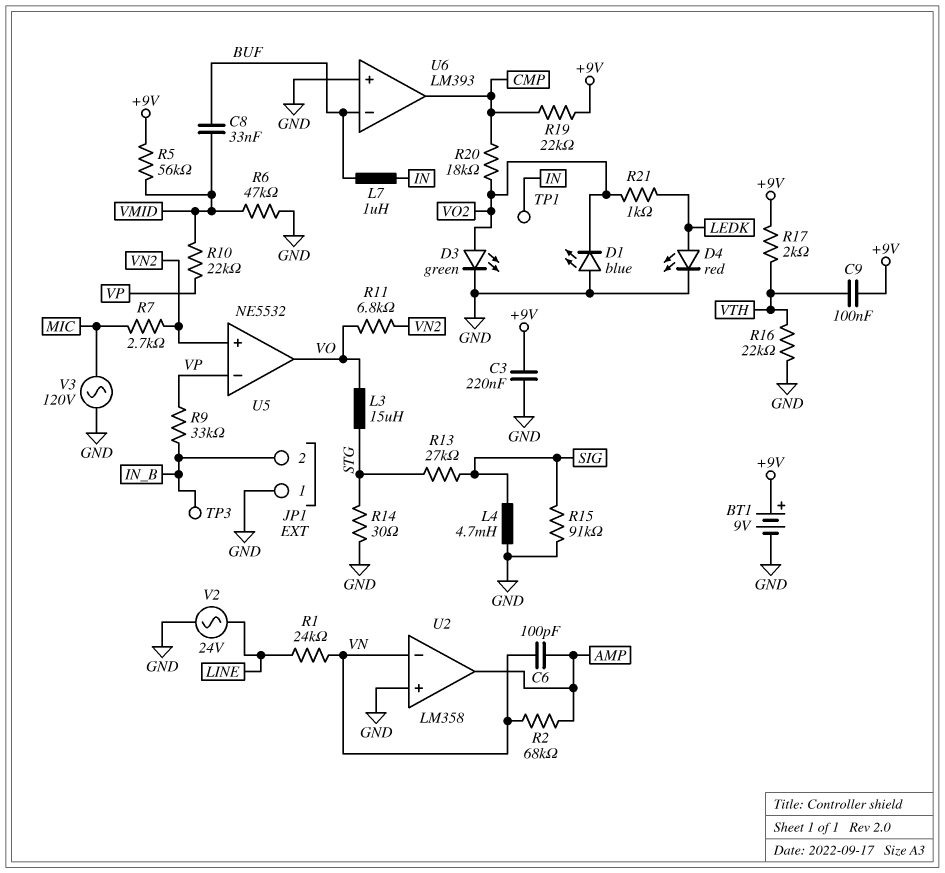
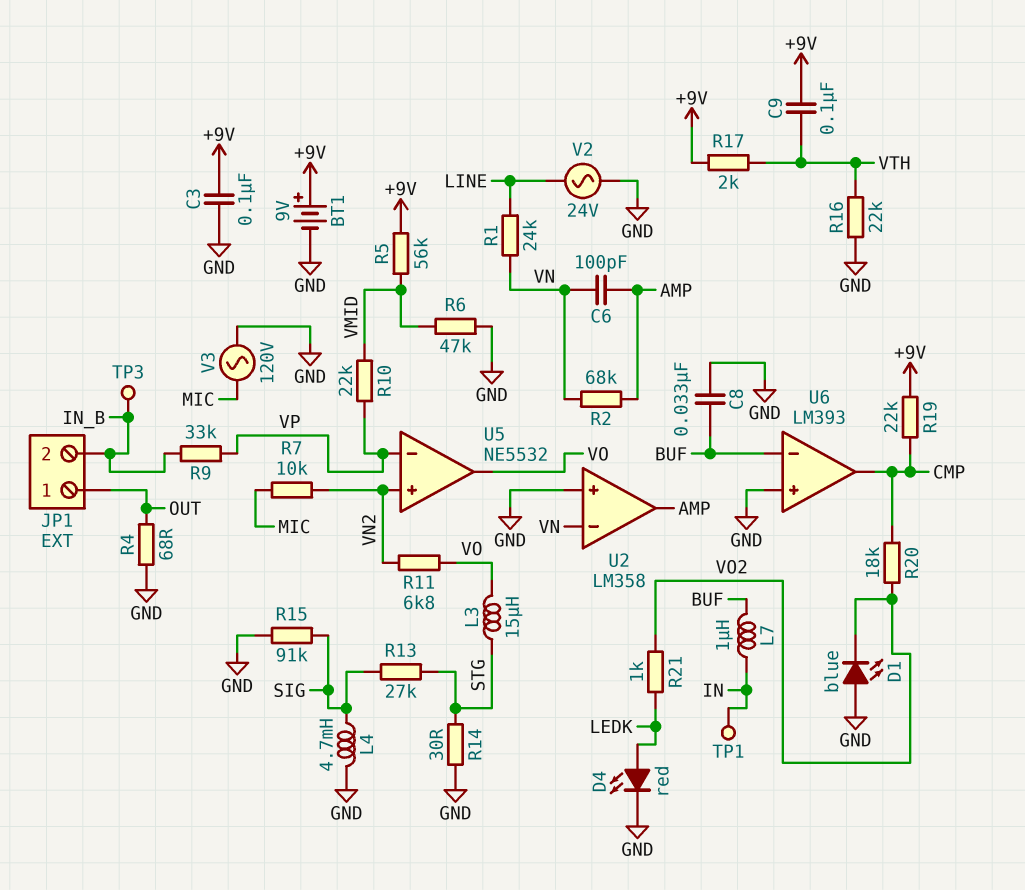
C3: 220nF (+9V, GND) -> 100nF (+9V, GND)
C8: 33nF (BUF, VMID) -> 33nF (BUF, GND)
D3: LED green (A VO2, K GND) -> none
JP1 pin 1: GND -> OUT
R4: none -> 68 (GND, OUT)
R7: 2.7k (MIC, VN2) -> 10k (MIC, VN2)

